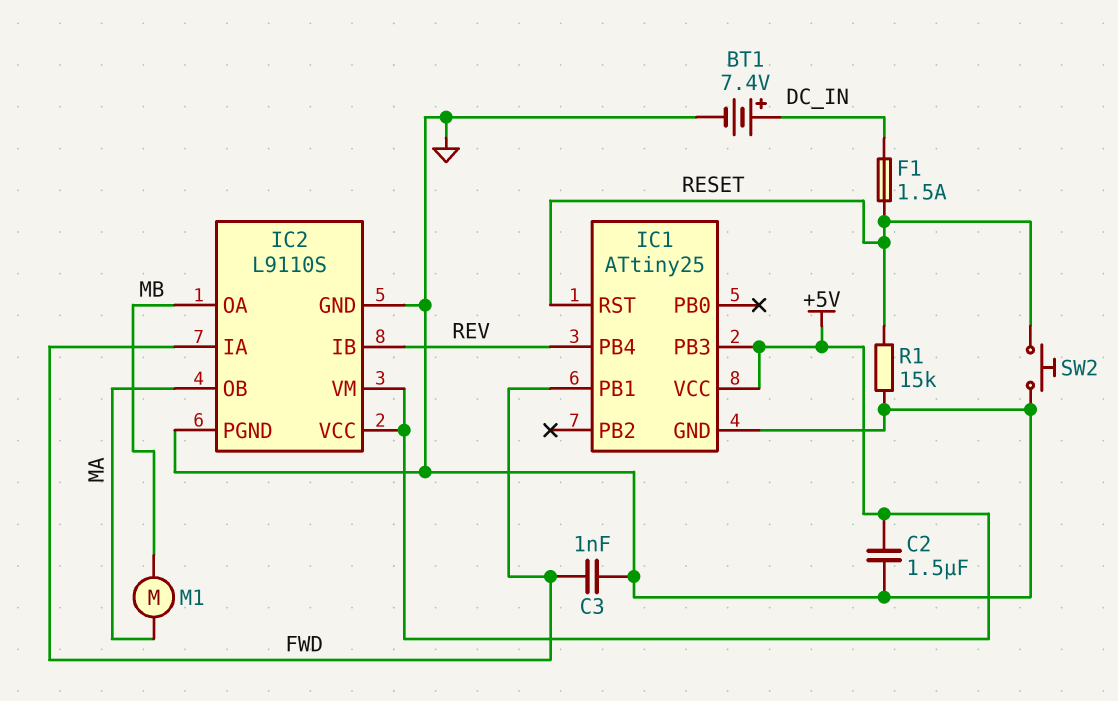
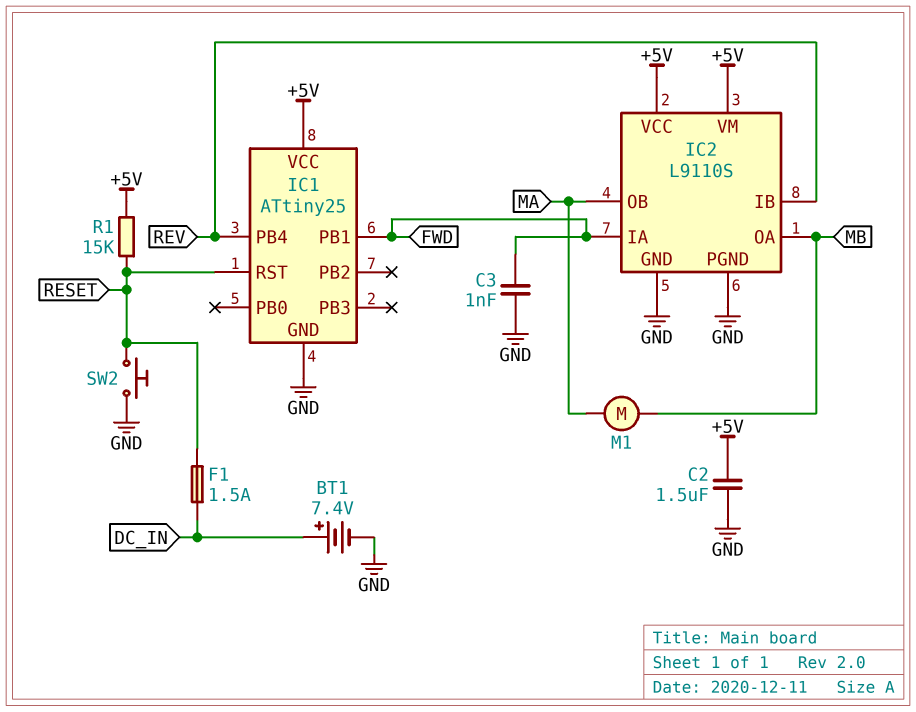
IC1 pin PB3: +5V -> none
R1: 15k (GND, RESET) -> 15k (+5V, RESET)

